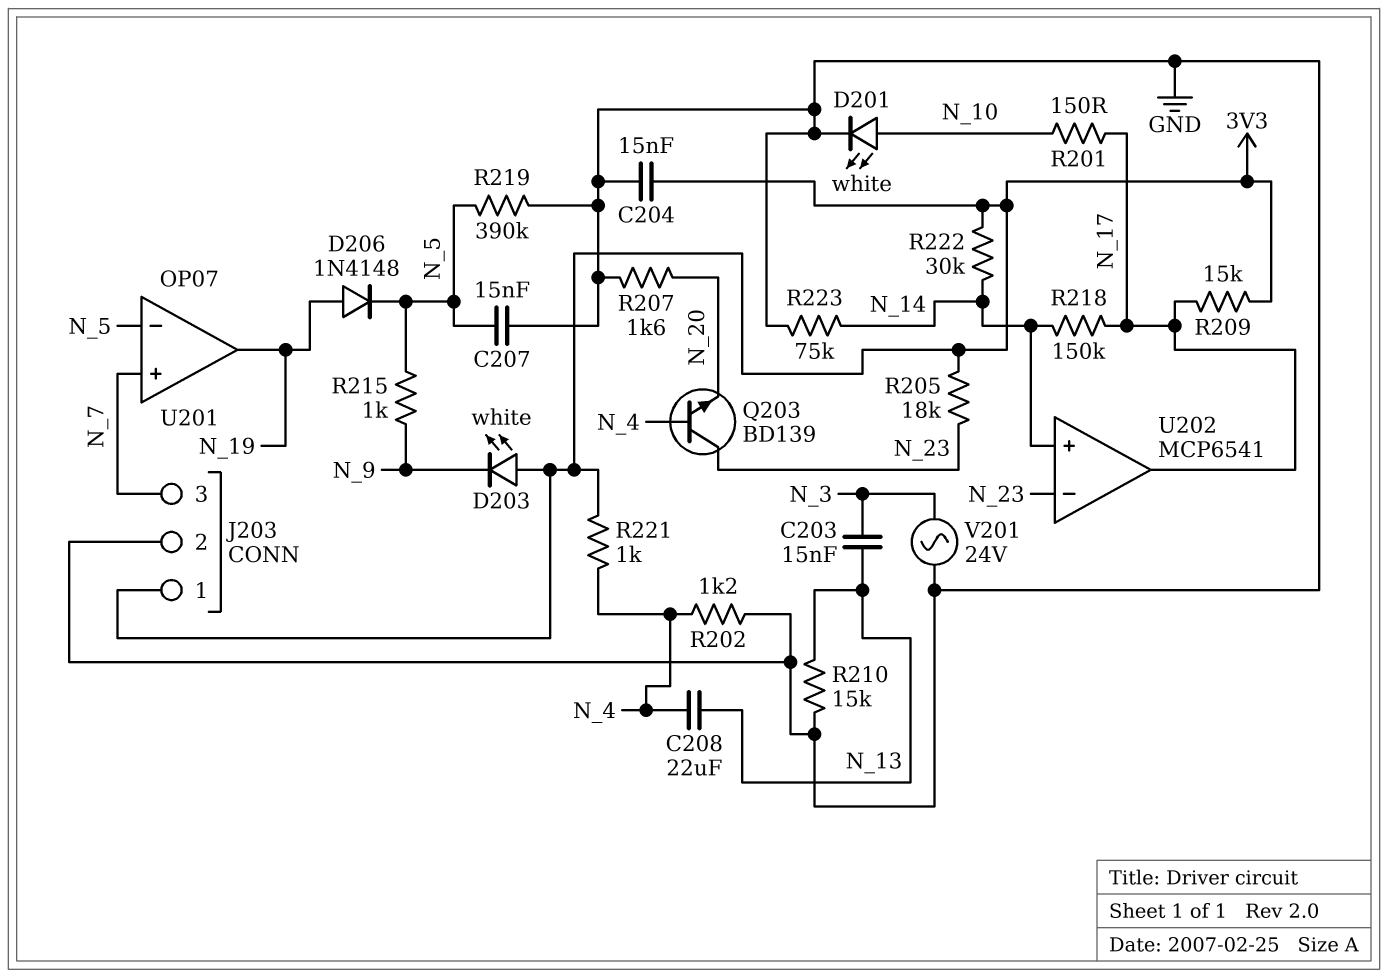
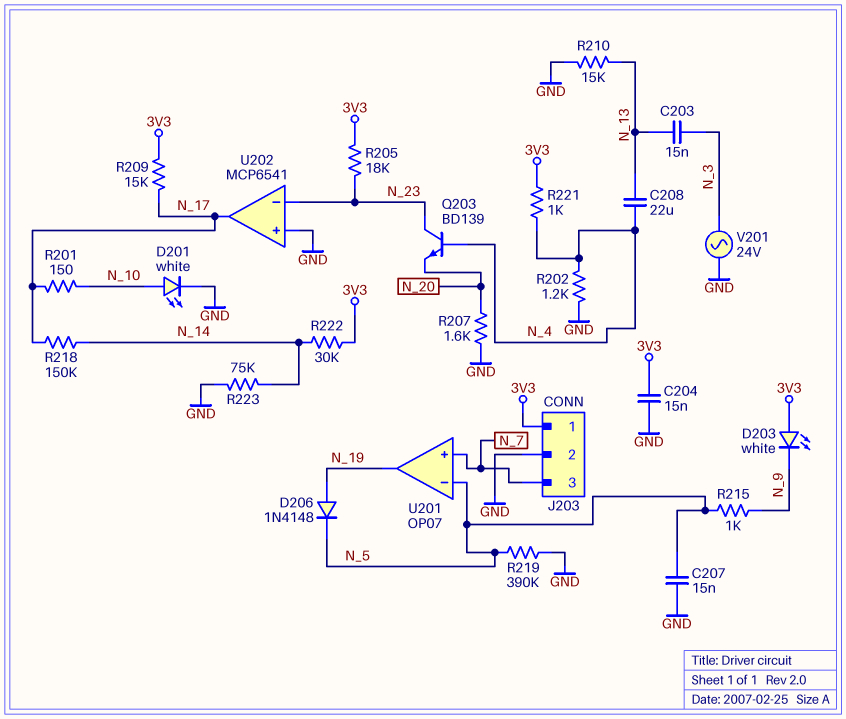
U202 pin in+: N_14 -> GND

